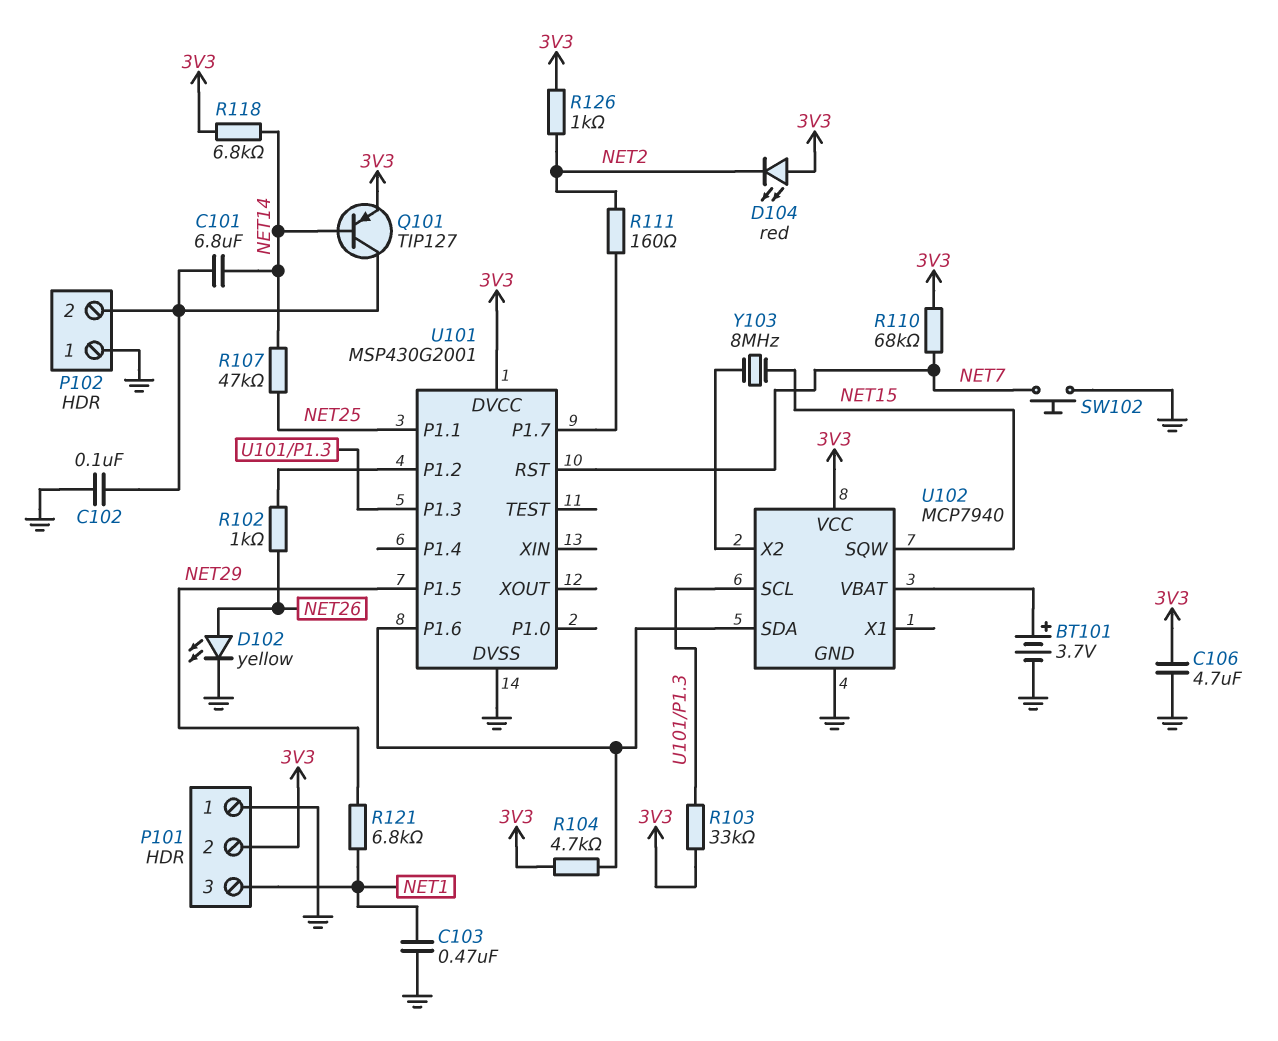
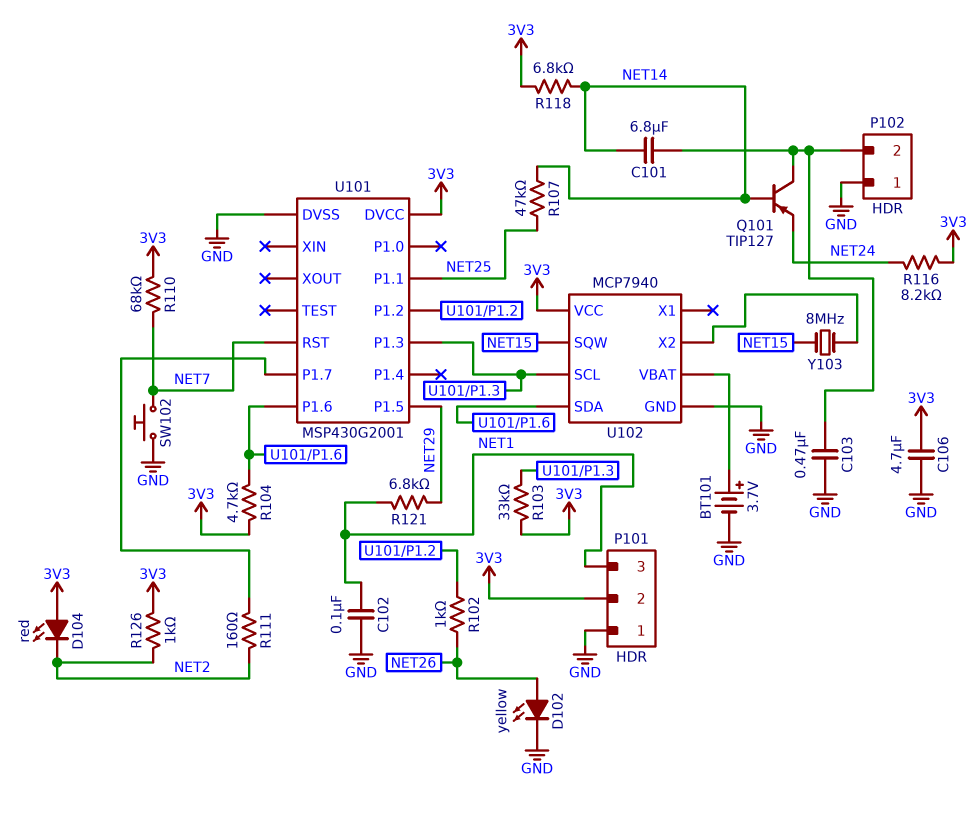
C102: 100nF (GND, P102/2) -> 100nF (GND, NET1)
C103: 470nF (GND, NET1) -> 470nF (GND, P102/2)
Q101: PNP TIP127 (B NET14, C P102/2, E 3V3) -> PNP TIP127 (B NET14, C P102/2, E NET24)
R116: none -> 8.2k (3V3, NET24)

